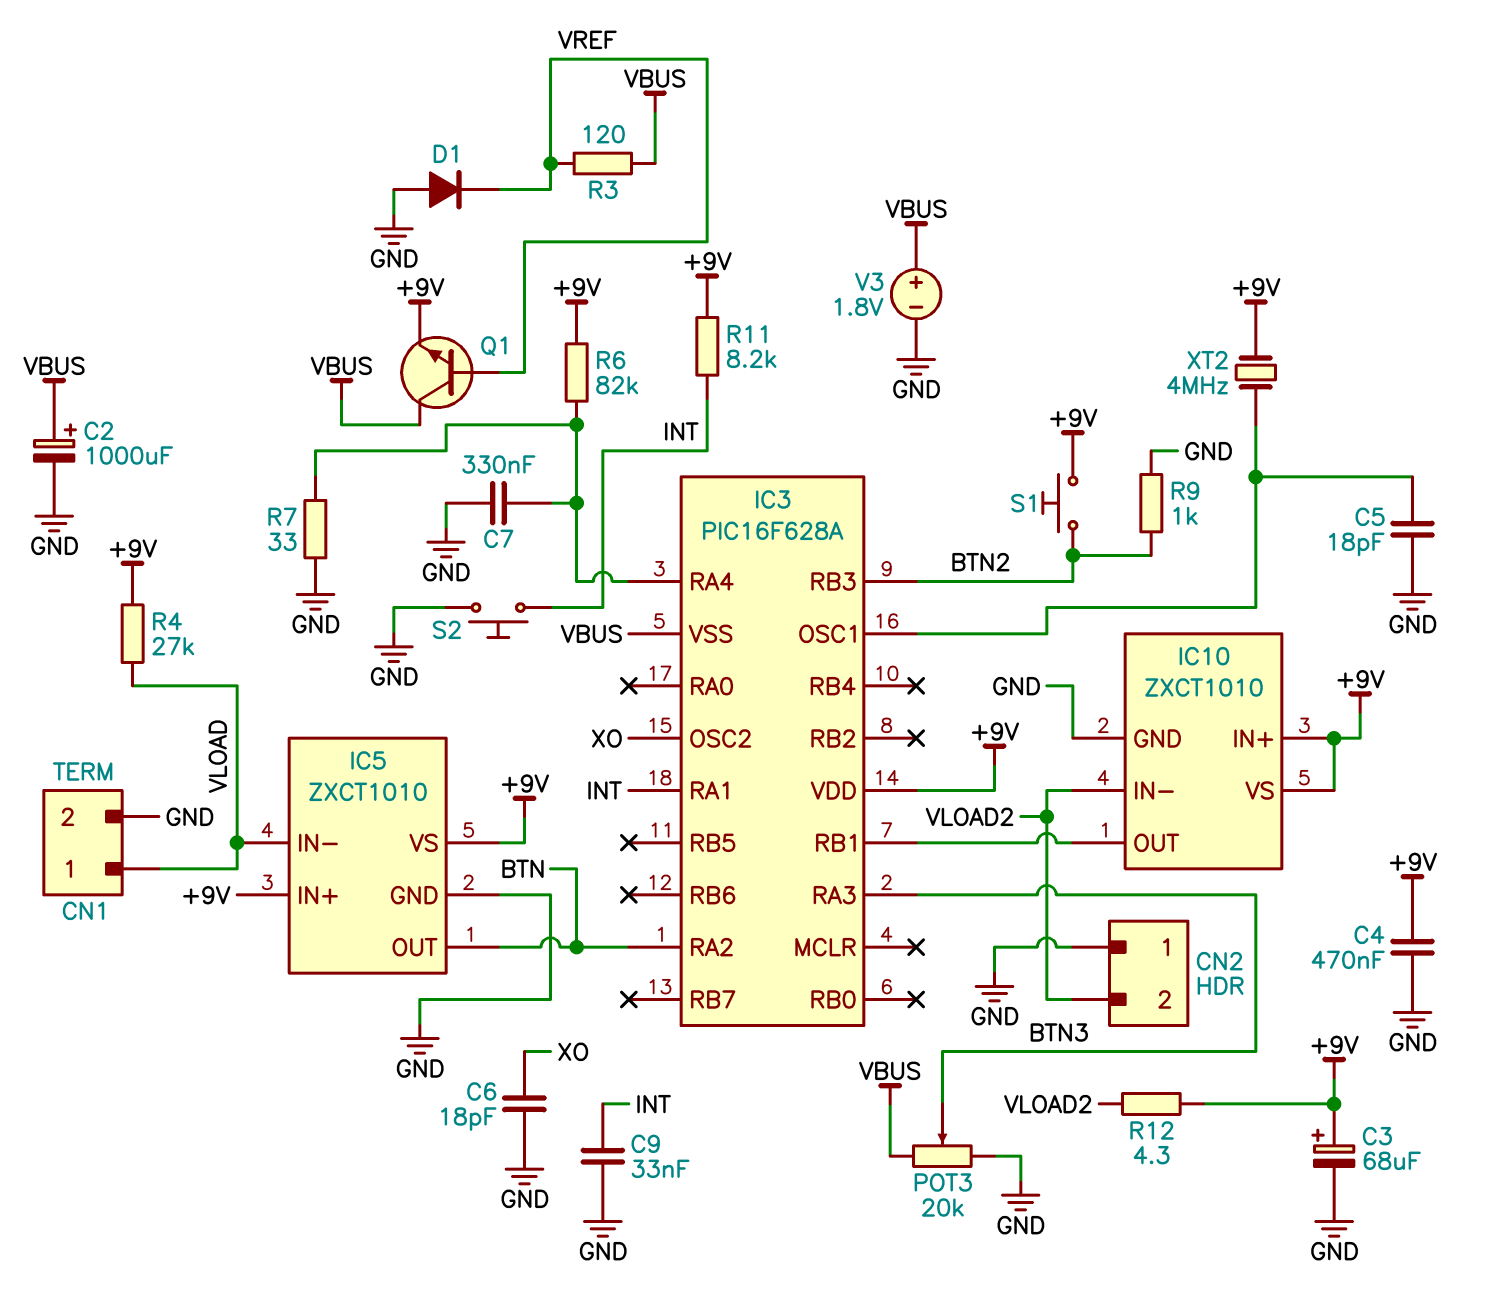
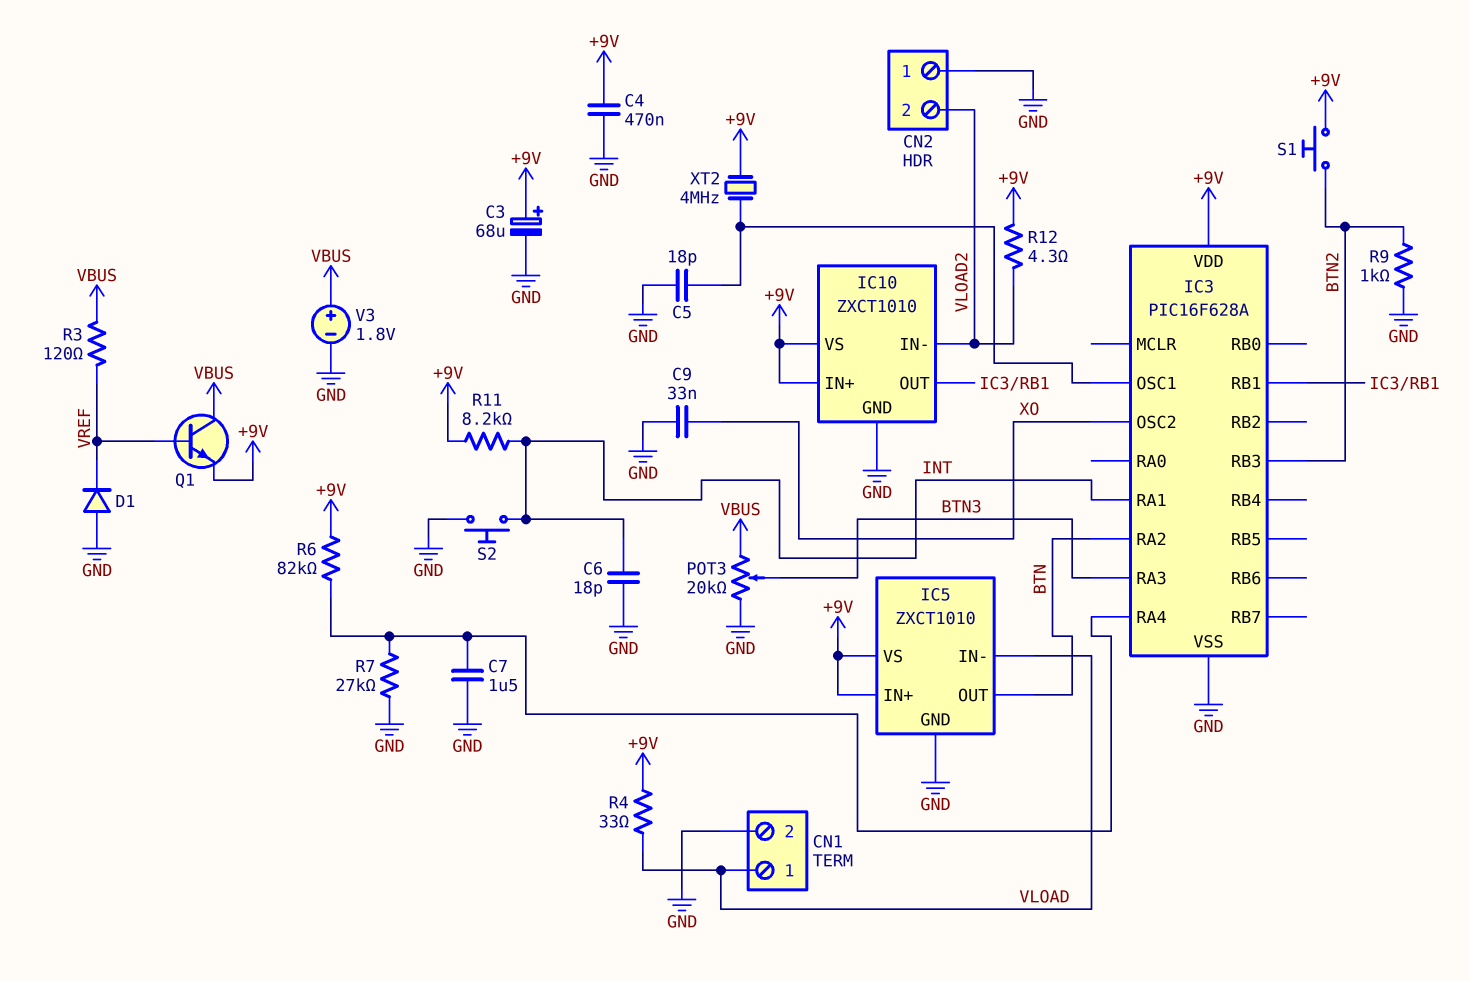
C2: 1000uF (plus VBUS, minus GND) -> none
C6: 18pF (GND, XO) -> 18pF (GND, INT)
C7: 330nF (GND, IC3/RA4) -> 1.5uF (GND, IC3/RA4)
C9: 33nF (GND, INT) -> 33nF (GND, XO)
IC3 pin VSS: VBUS -> GND
R4: 27k (+9V, VLOAD) -> 33 (+9V, VLOAD)
R7: 33 (GND, IC3/RA4) -> 27k (GND, IC3/RA4)

